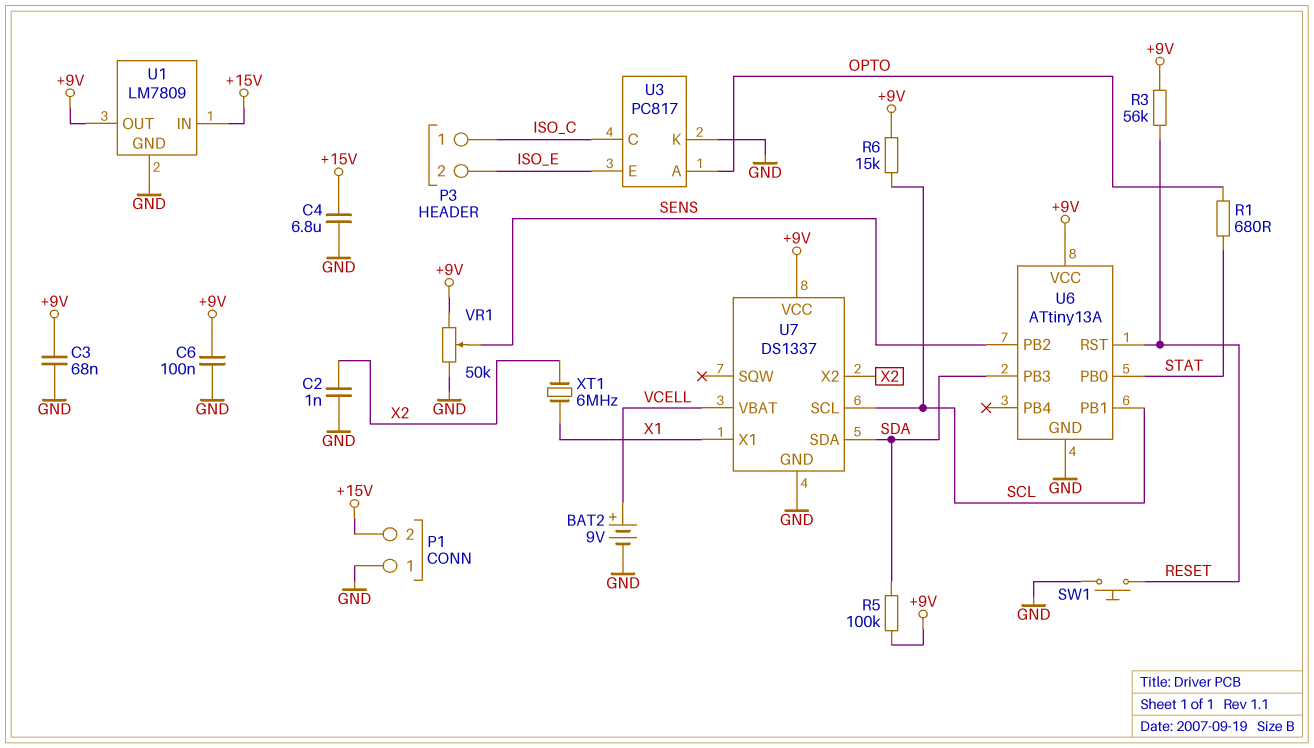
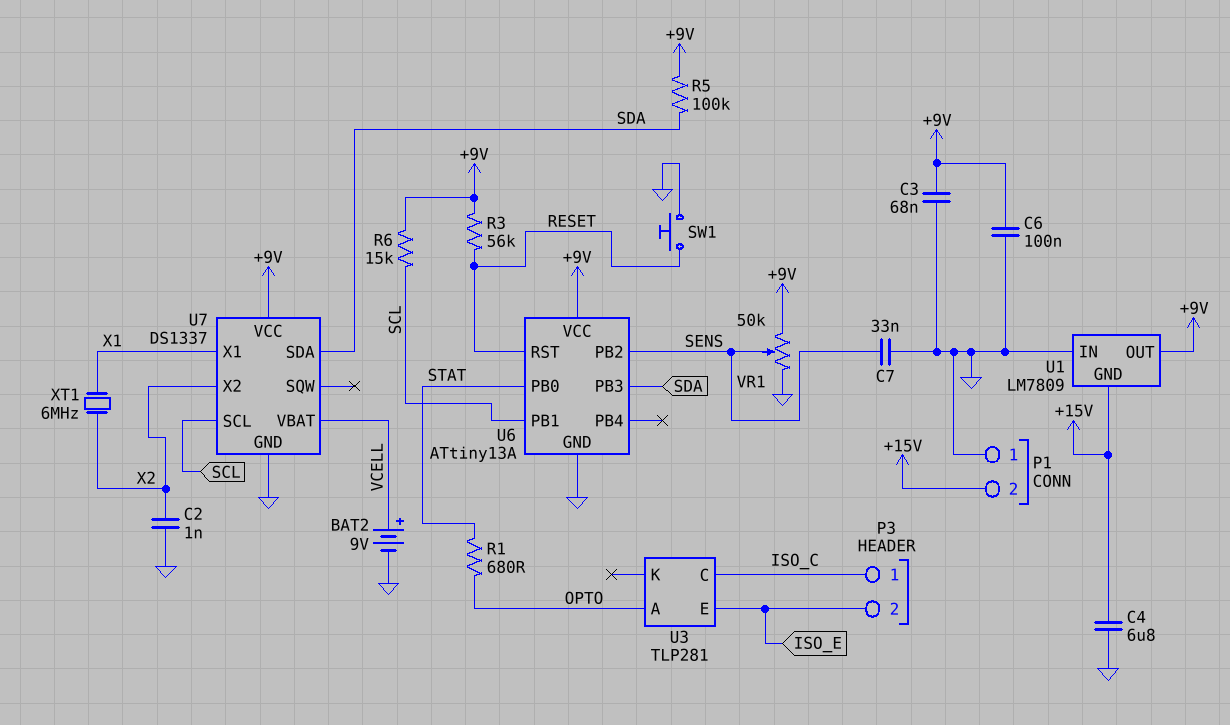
C7: none -> 33nF (GND, SENS)
U1 pin GND: GND -> +15V
U1 pin IN: +15V -> GND
U3: PC817 -> TLP281
U3 pin K: GND -> none

